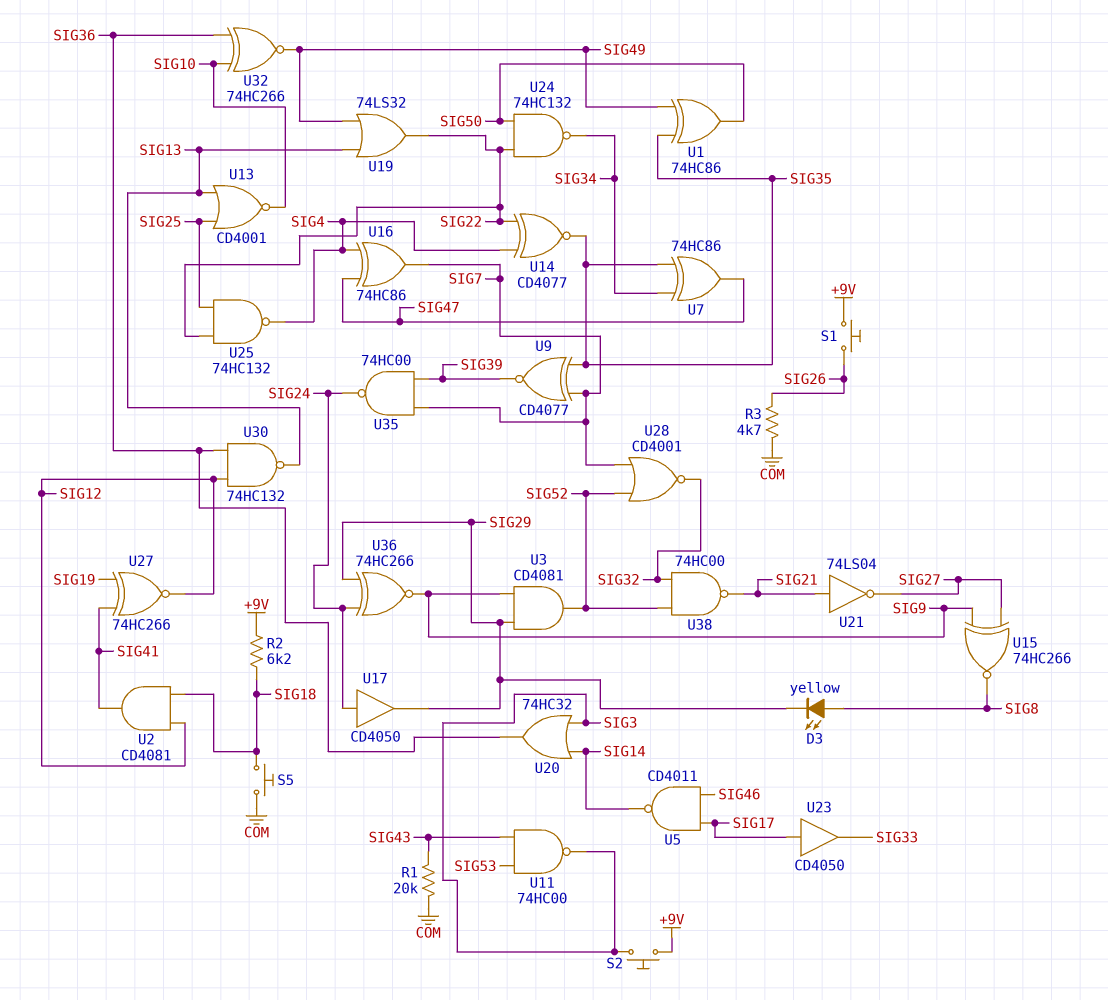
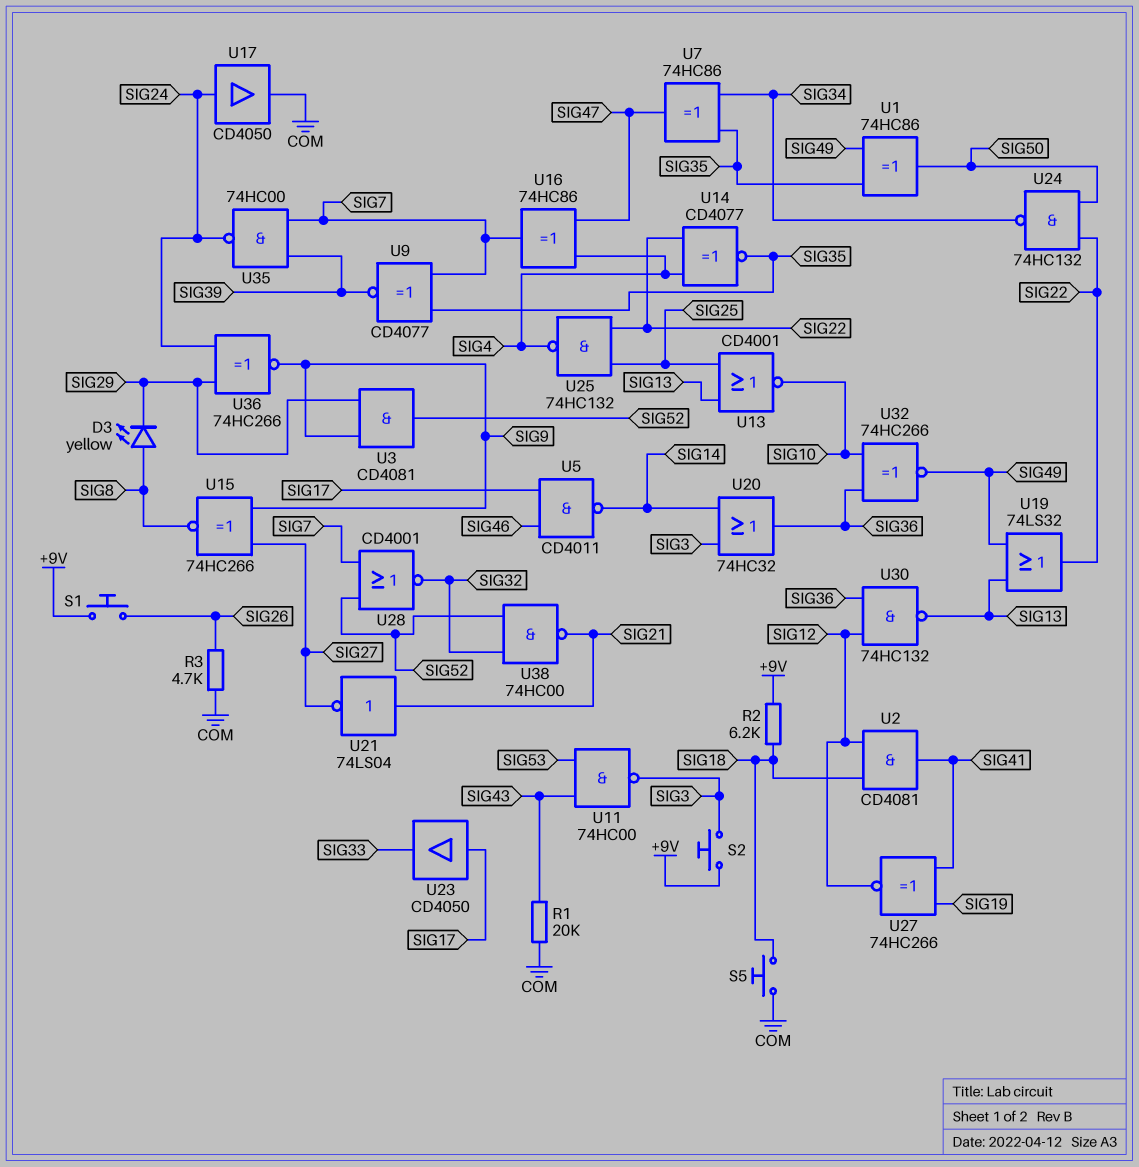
U17: buffer CD4050 (in SIG24, out SIG29) -> buffer CD4050 (in SIG24, out COM)

